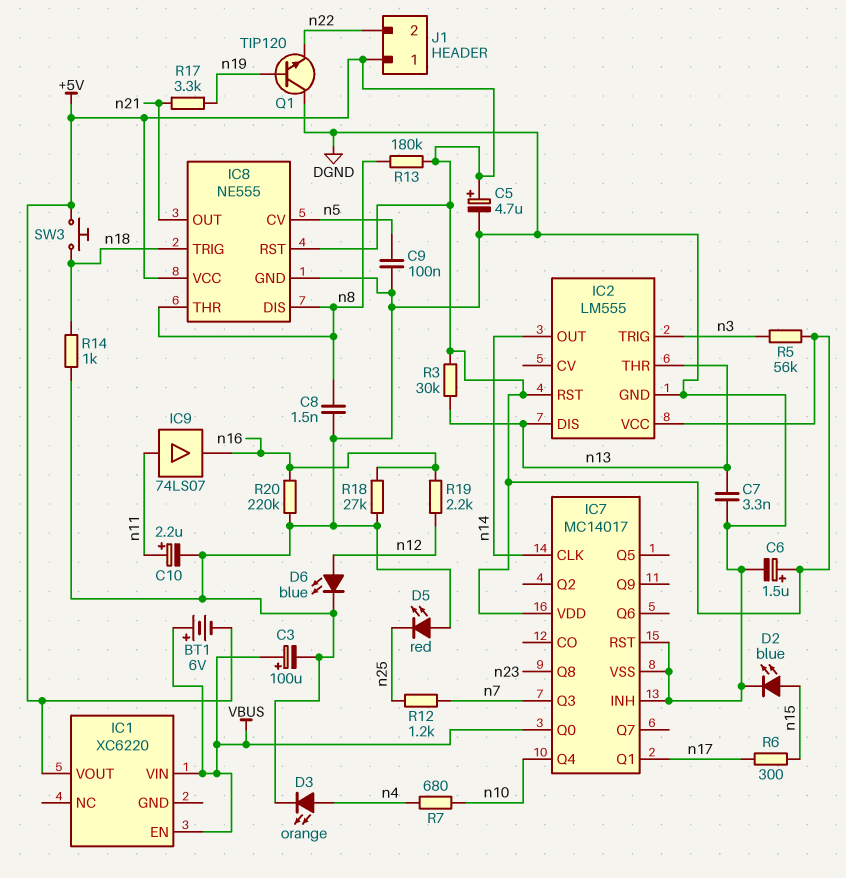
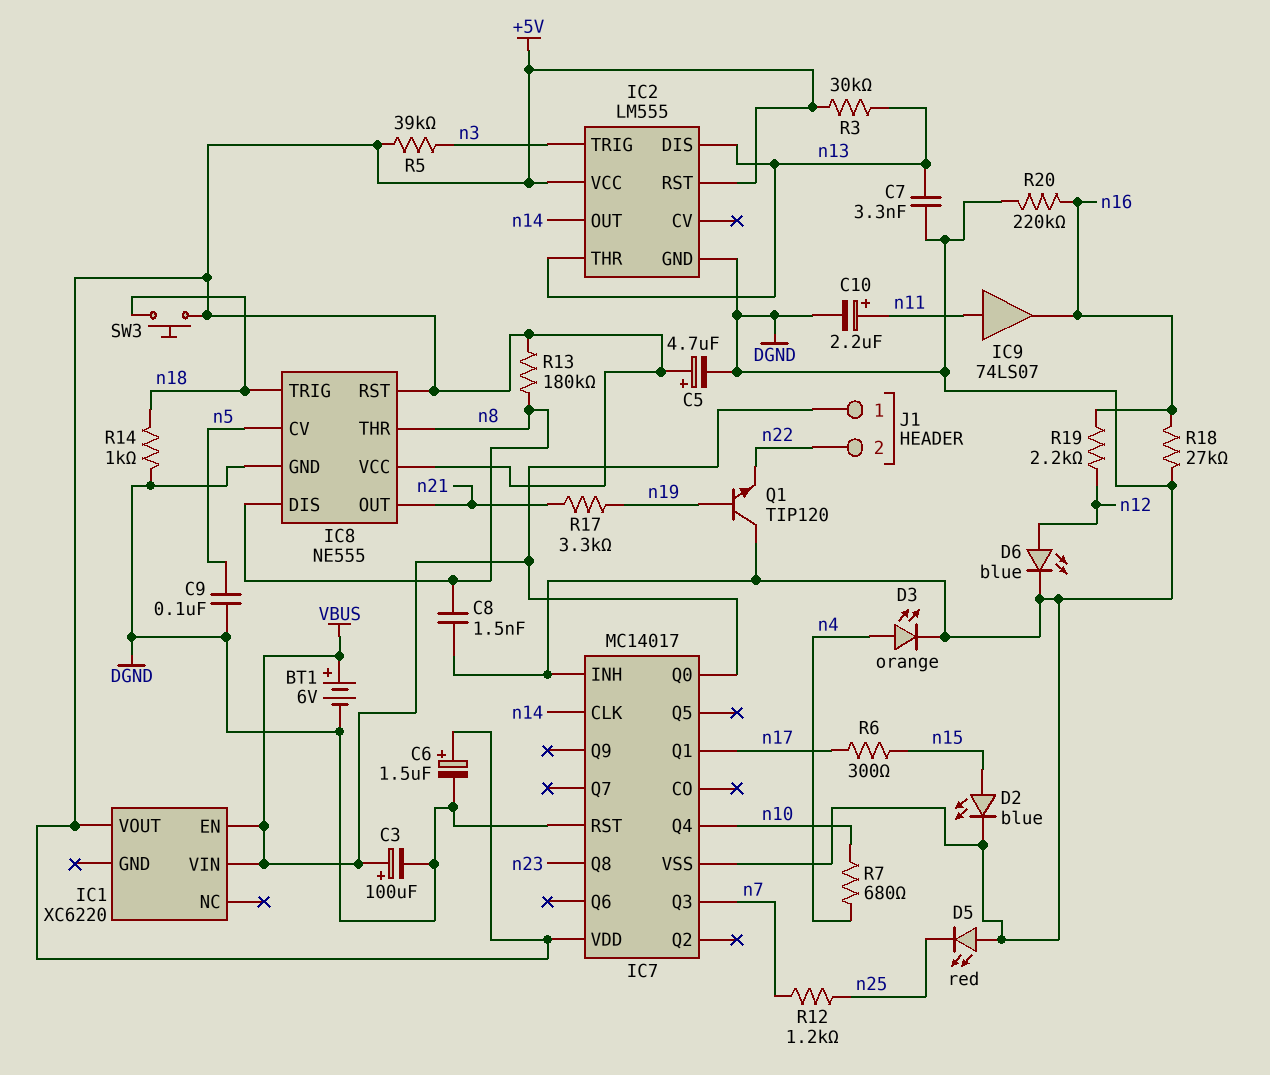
BT1: 6V (plus VBUS, minus +5V) -> 6V (plus VBUS, minus DGND)
J1 pin 1: +5V -> VBUS
R5: 56k (+5V, n3) -> 39k (+5V, n3)

